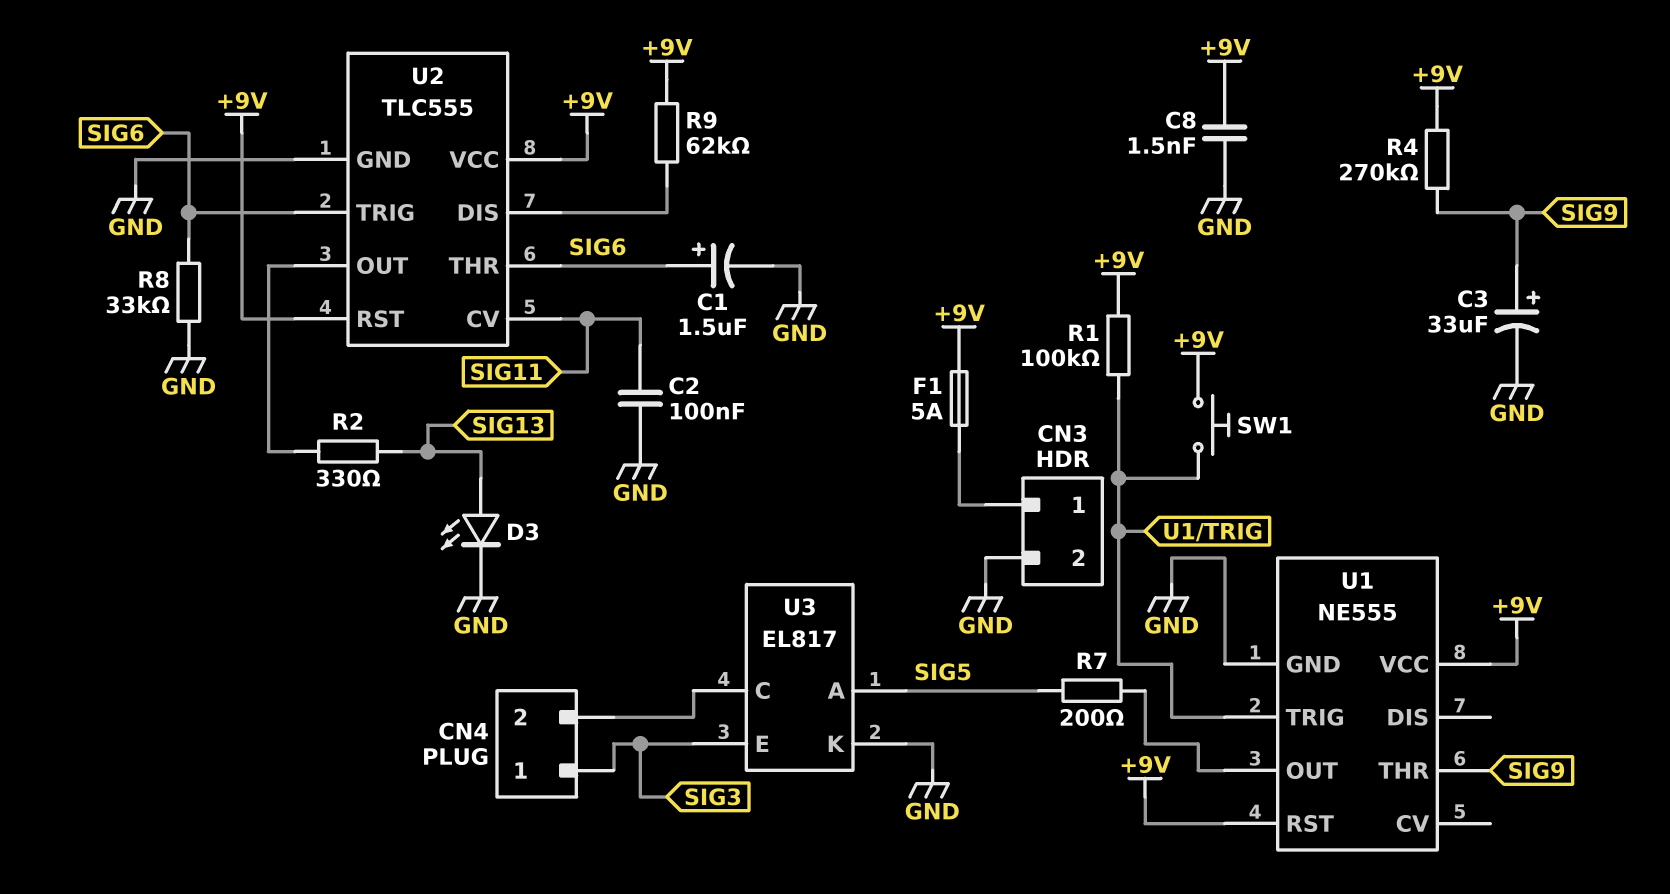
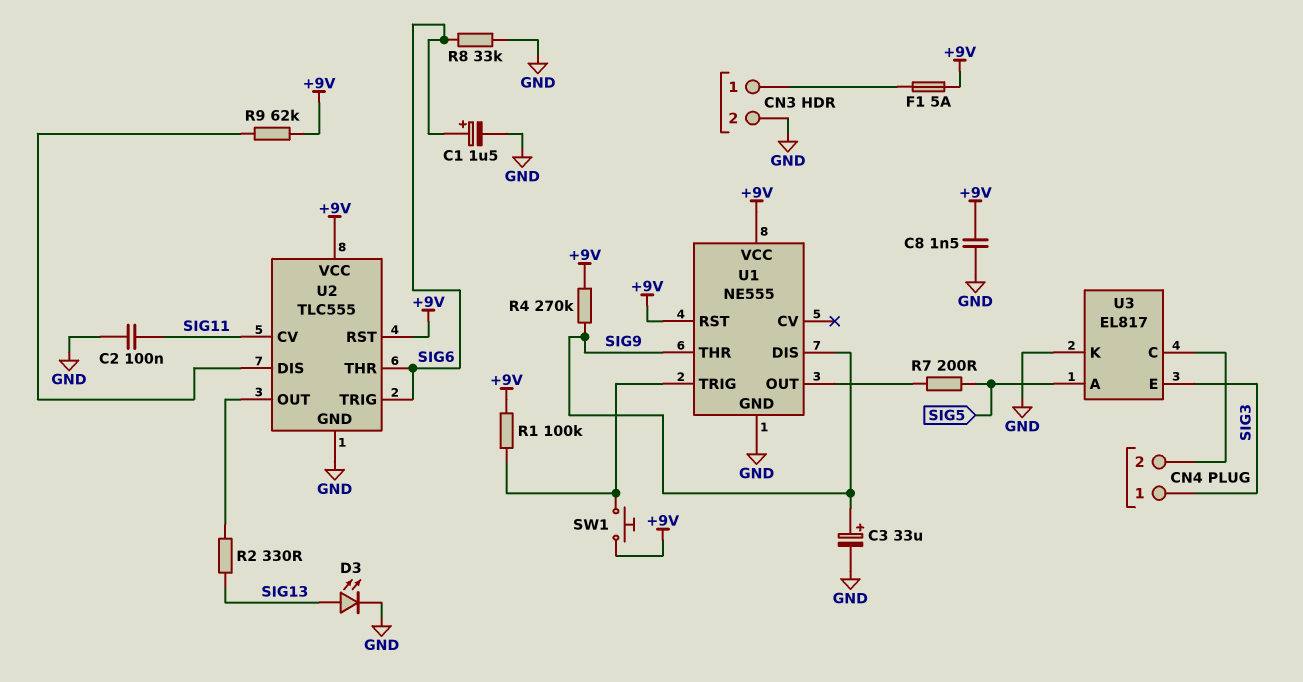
U1 pin DIS: none -> SIG9

